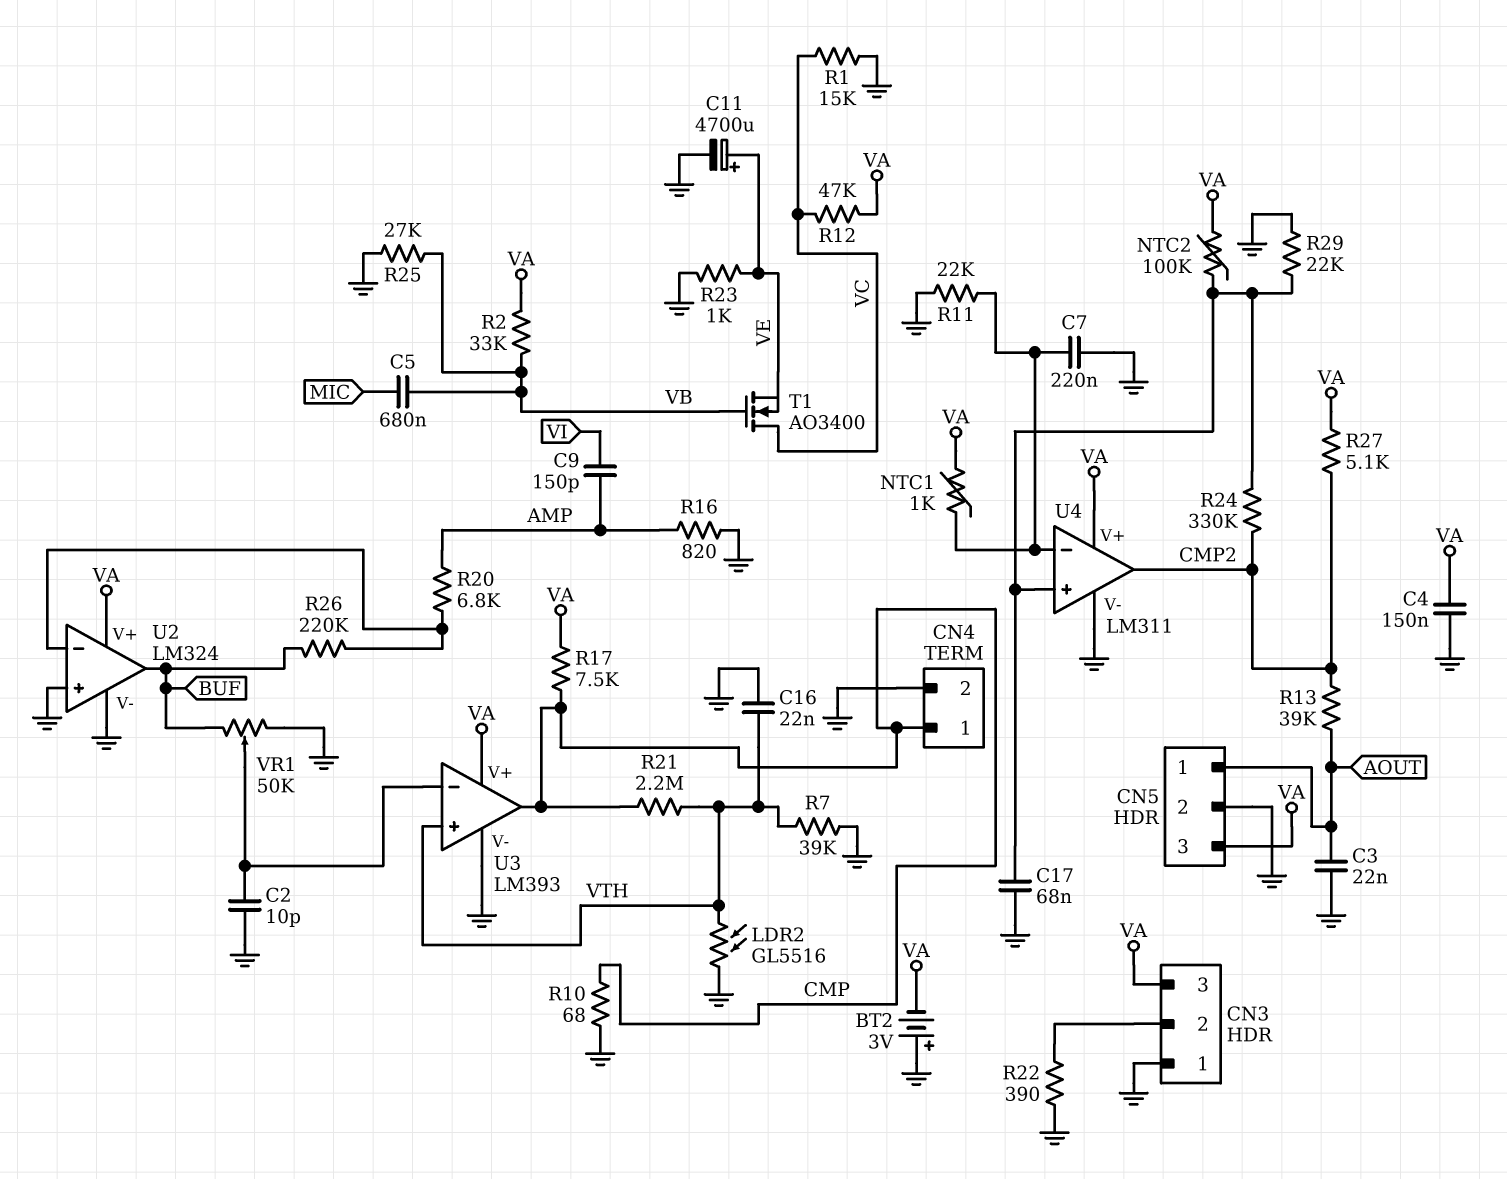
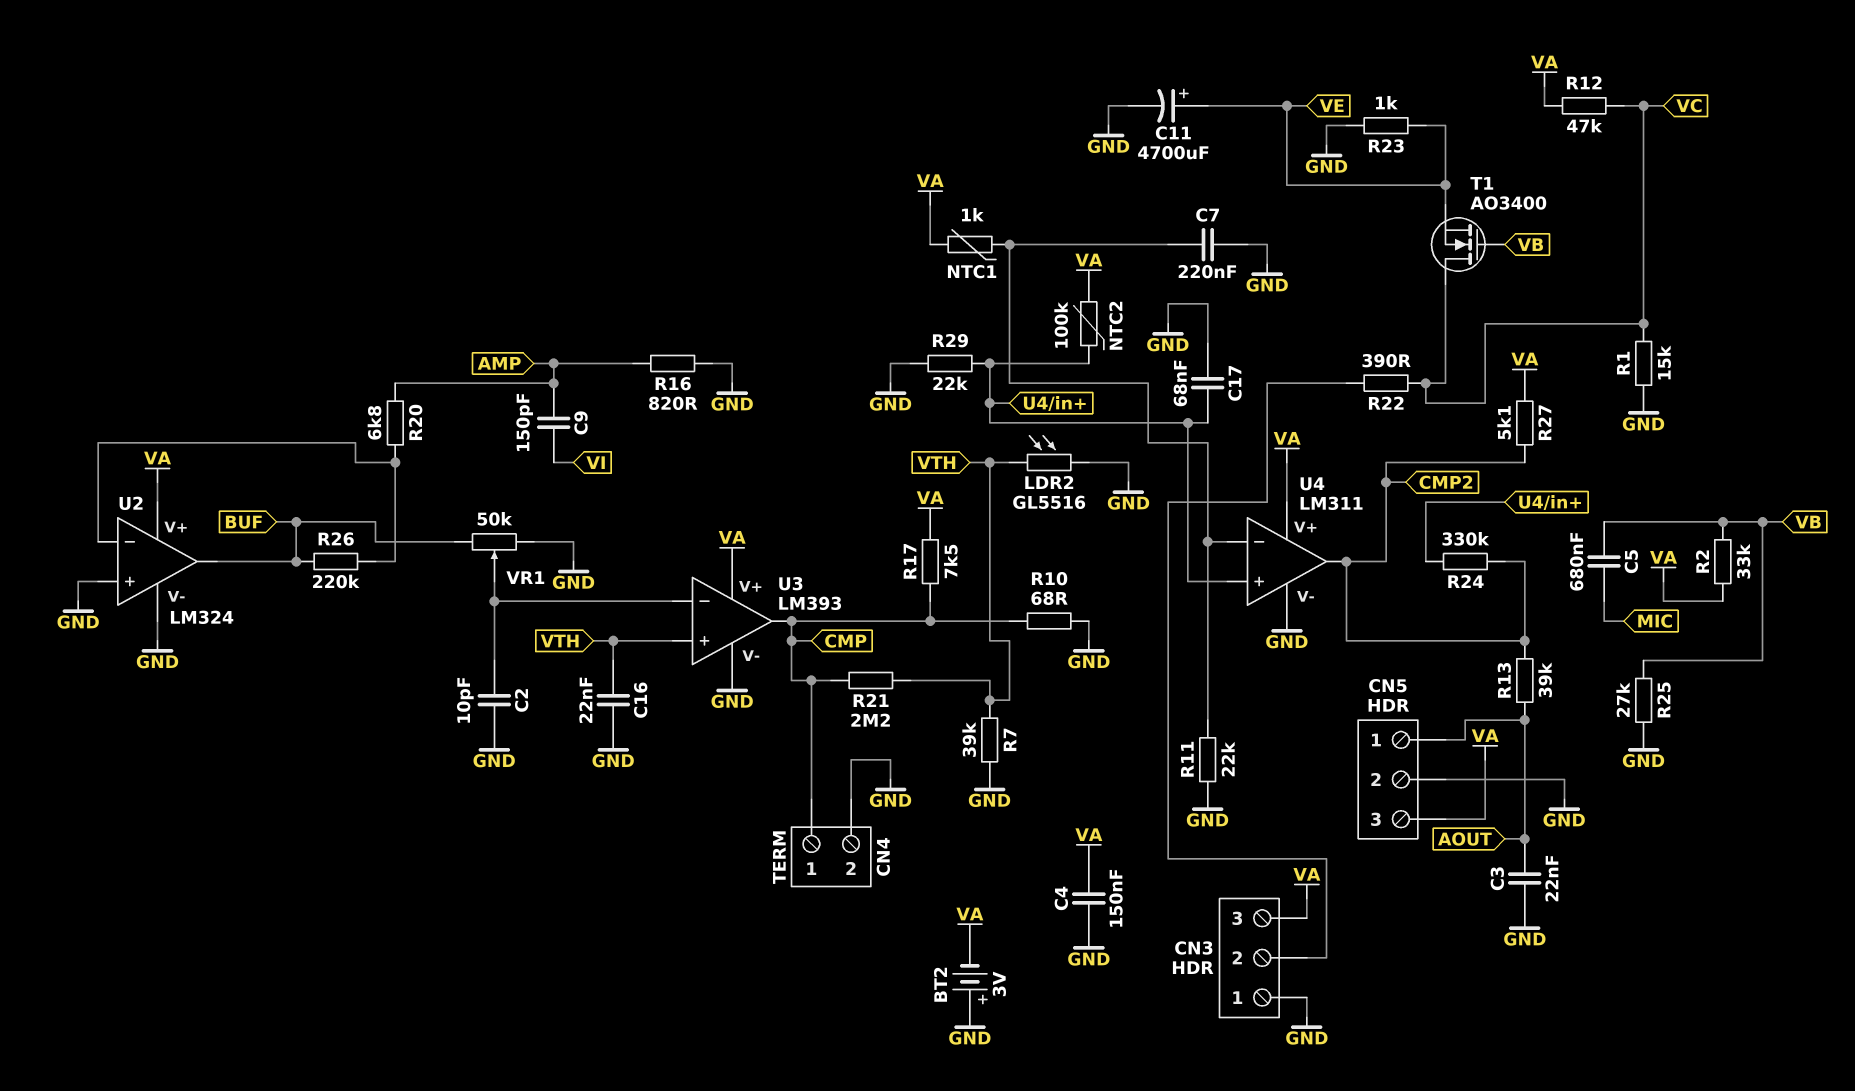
R22: 390 (CN3/2, GND) -> 390 (CN3/2, VC)

